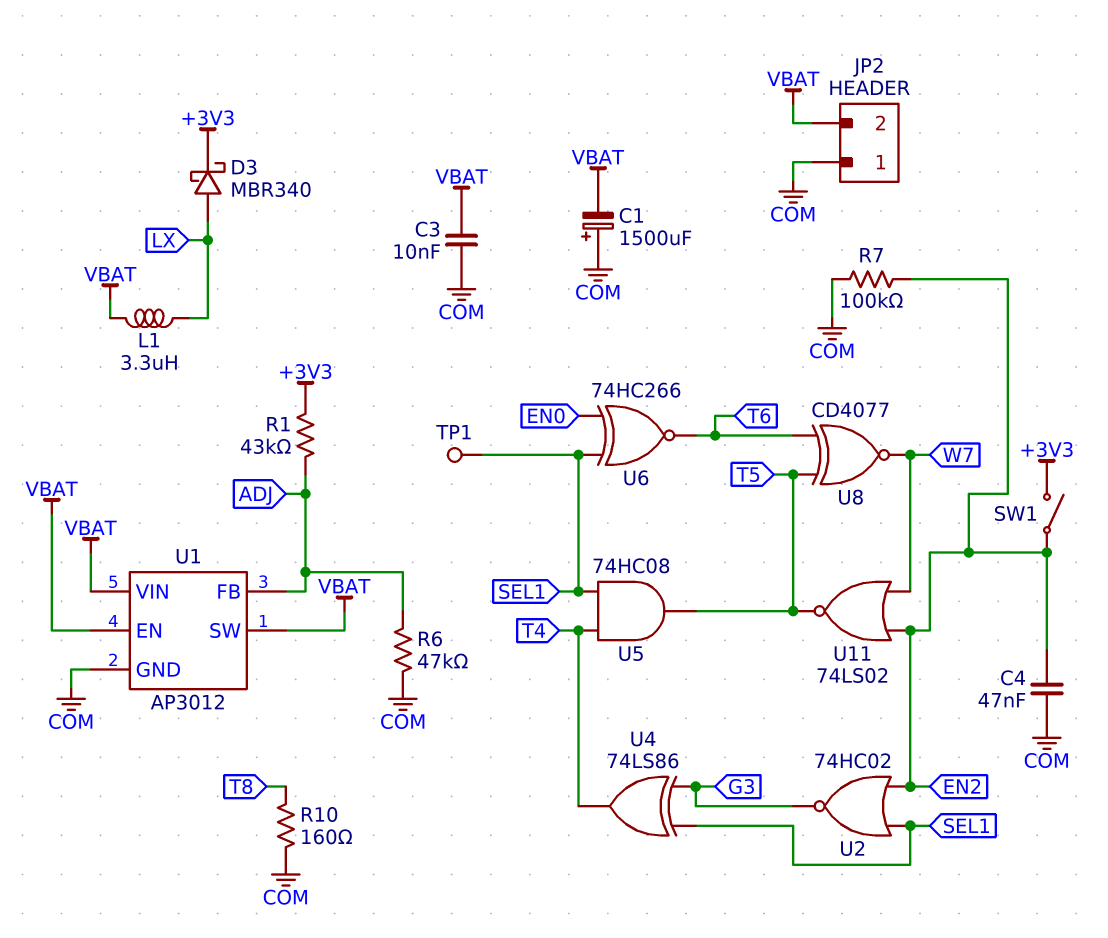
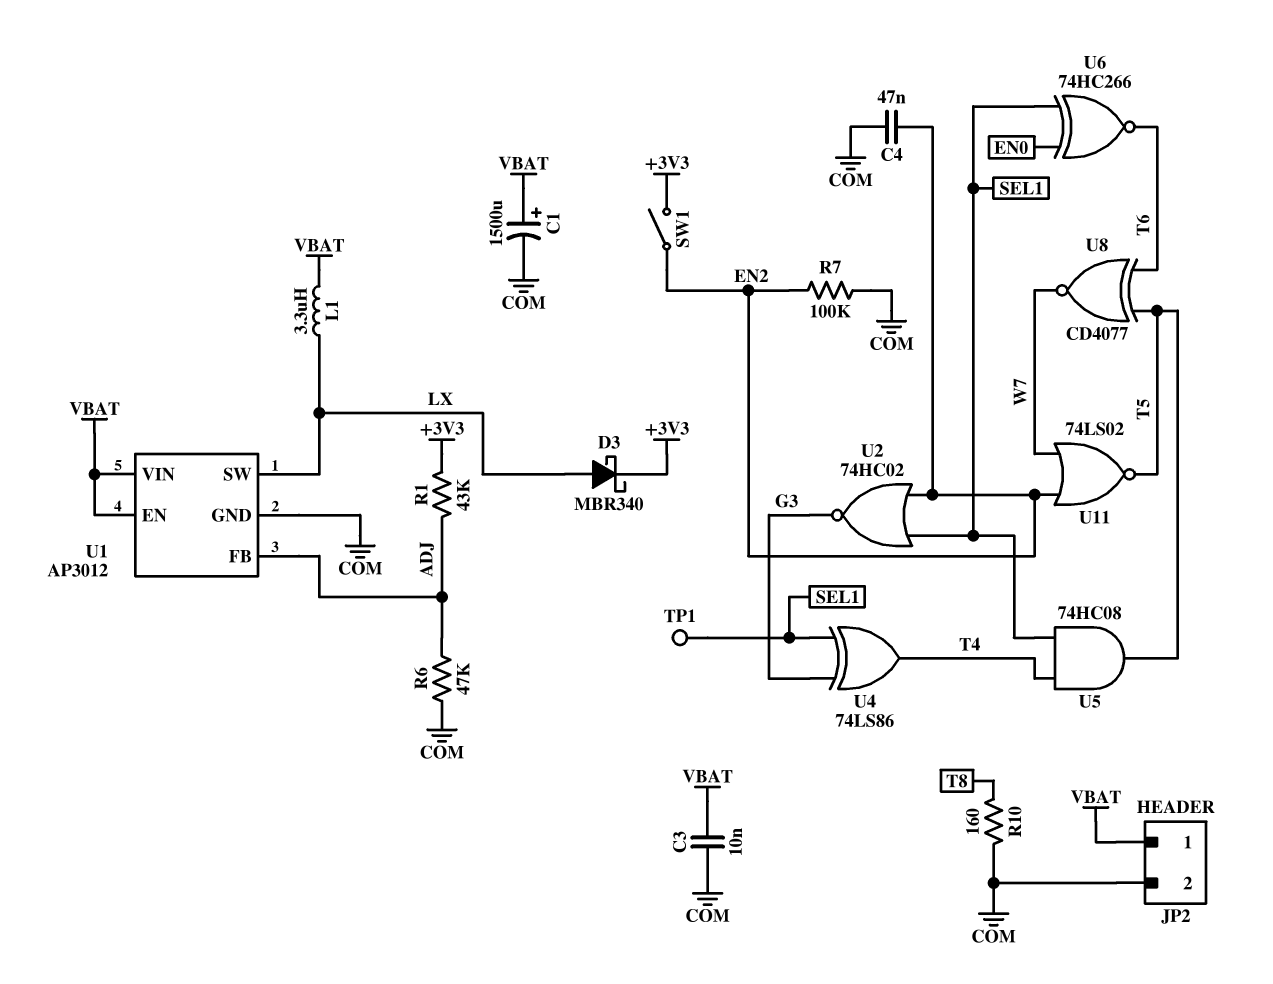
C1: 1500uF (plus COM, minus VBAT) -> 1500uF (plus VBAT, minus COM)
JP2 pin 1: COM -> VBAT
JP2 pin 2: VBAT -> COM
U1 pin SW: VBAT -> LX

